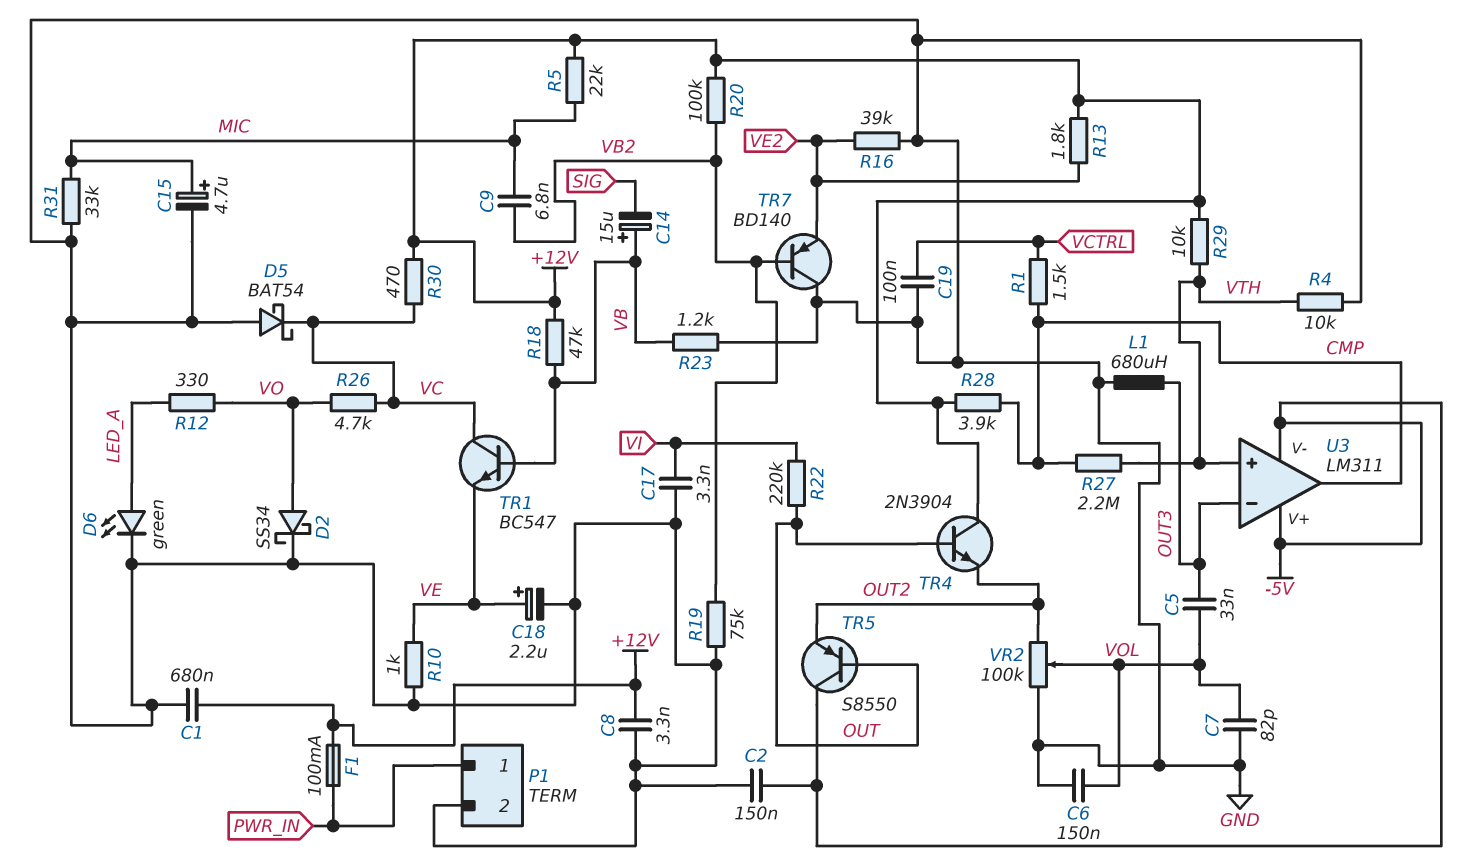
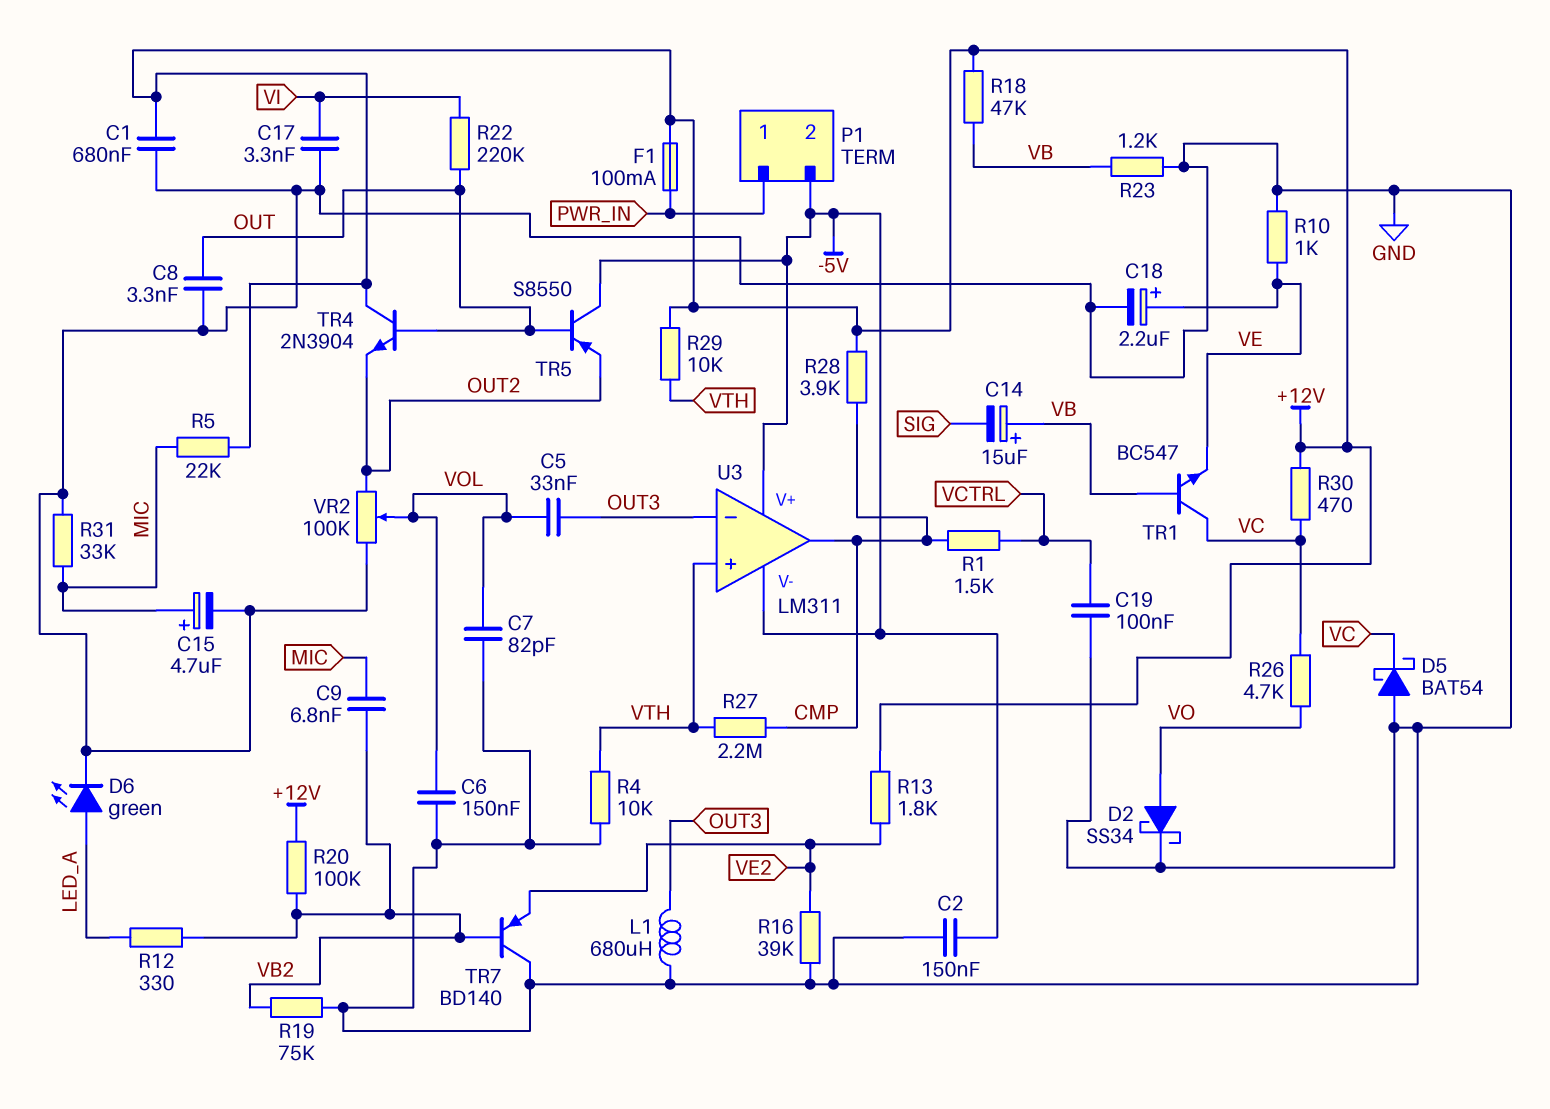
C8: 3.3nF (+12V, GND) -> 3.3nF (GND, OUT)
P1 pin 2: GND -> -5V
R12: 330 (LED_A, VO) -> 330 (LED_A, VB2)

